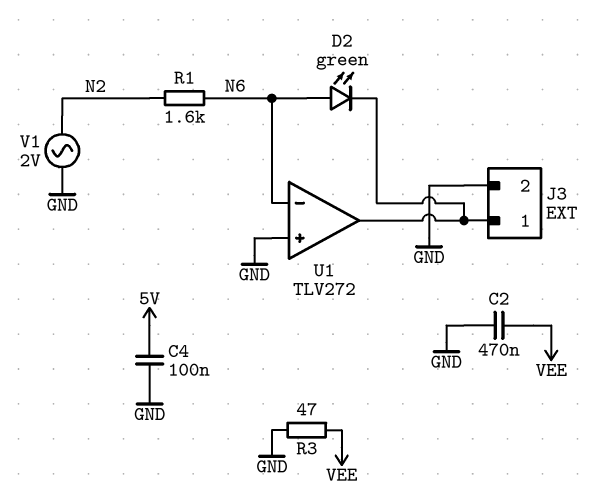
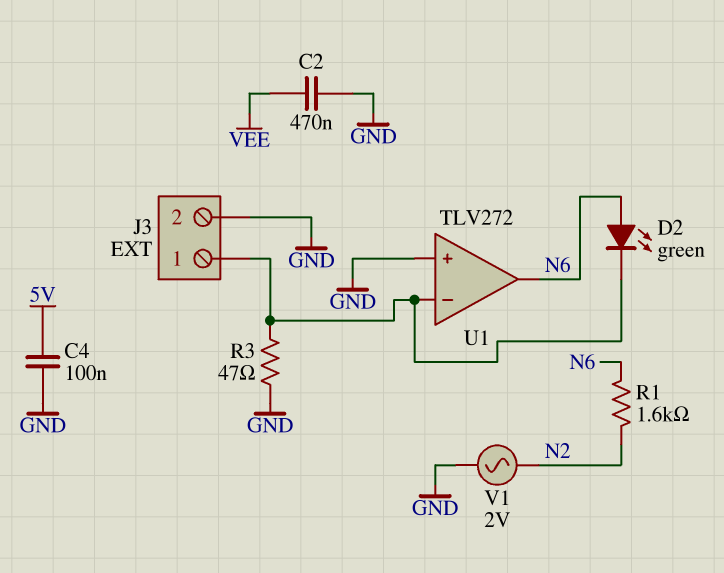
R3: 47 (GND, VEE) -> 47 (GND, J3/1)
U1 pin in-: N6 -> J3/1
U1 pin out: J3/1 -> N6

